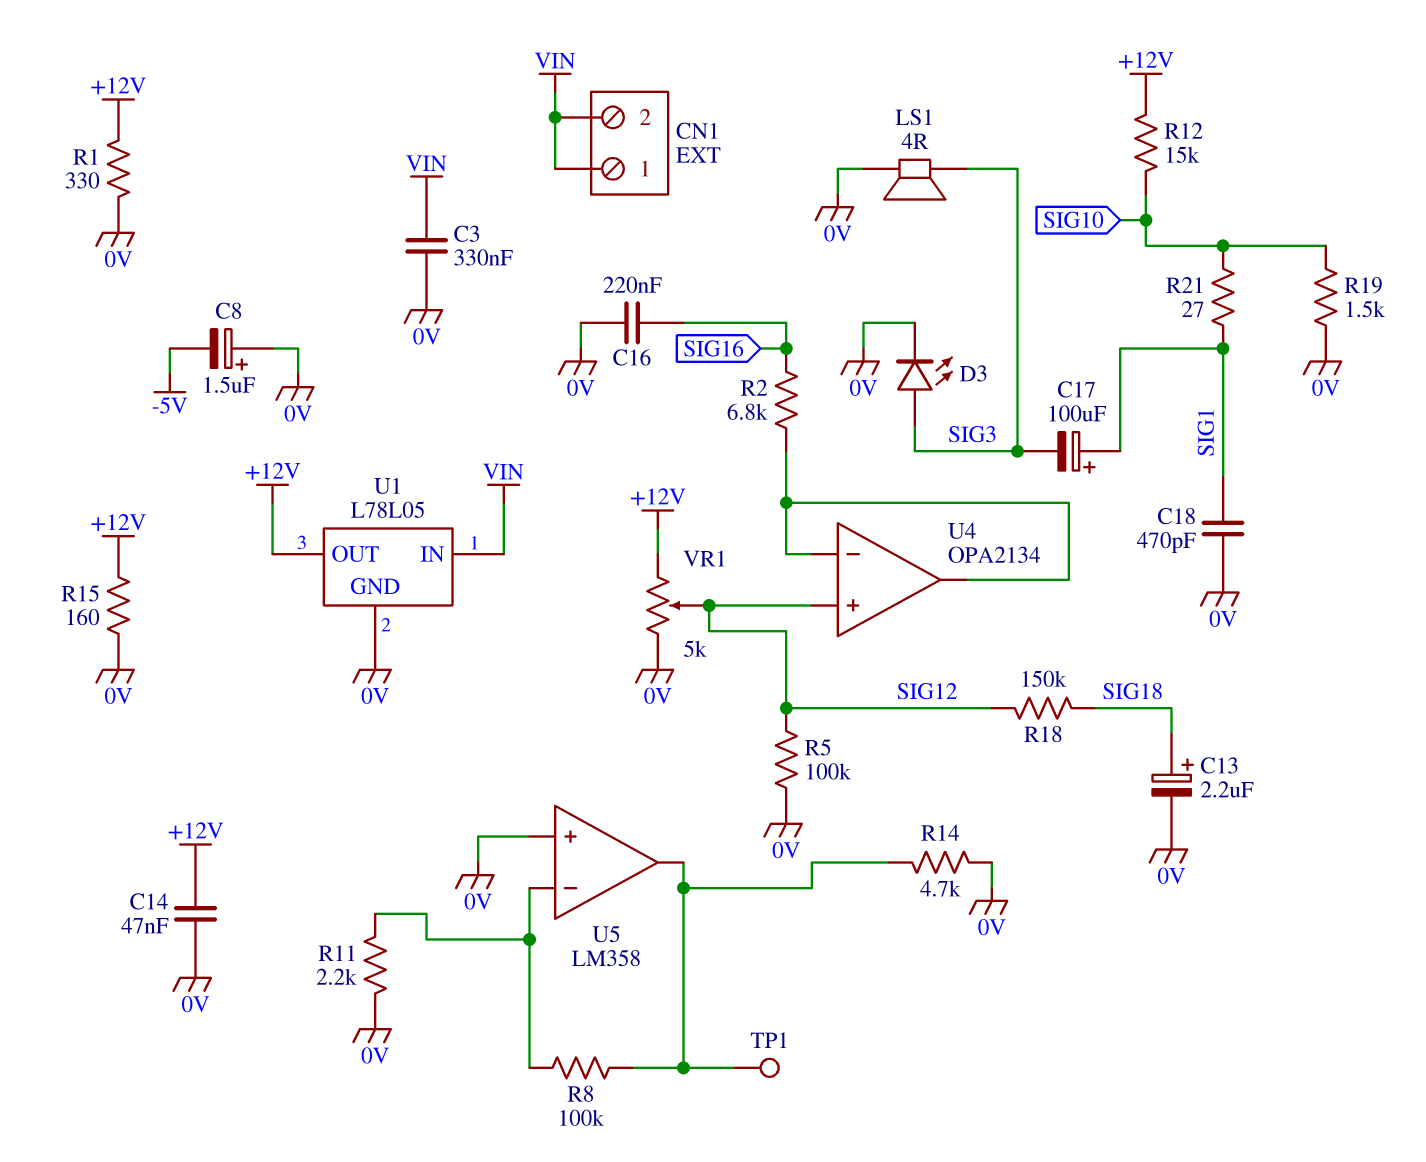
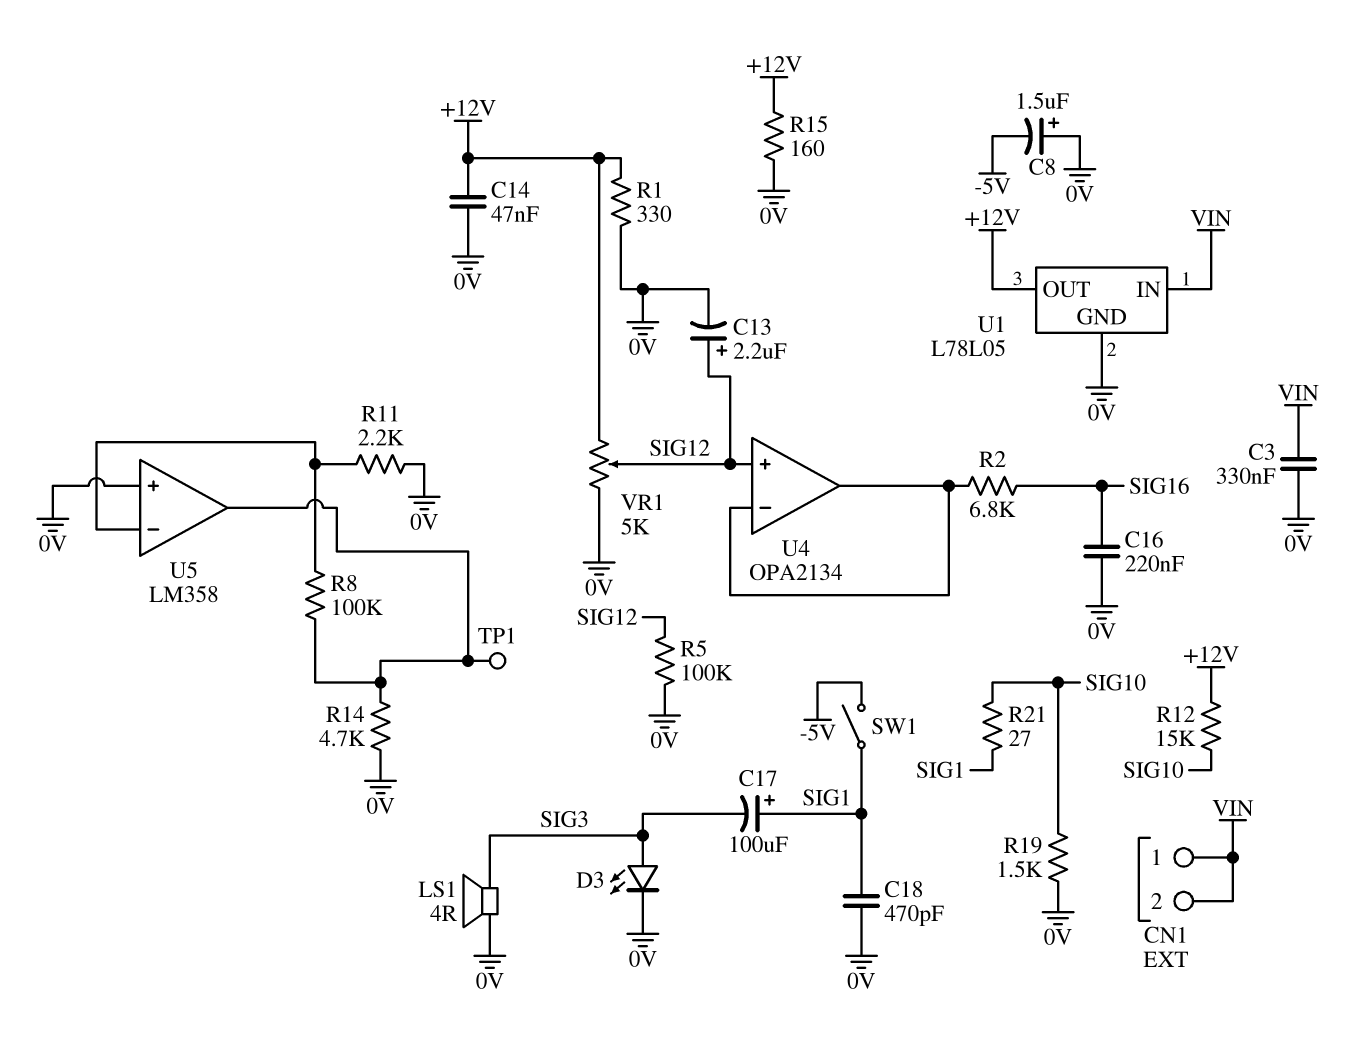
C13: 2.2uF (plus SIG18, minus 0V) -> 2.2uF (plus SIG12, minus 0V)
R18: 150k (SIG12, SIG18) -> none
SW1: none -> switch (-5V, SIG1)

